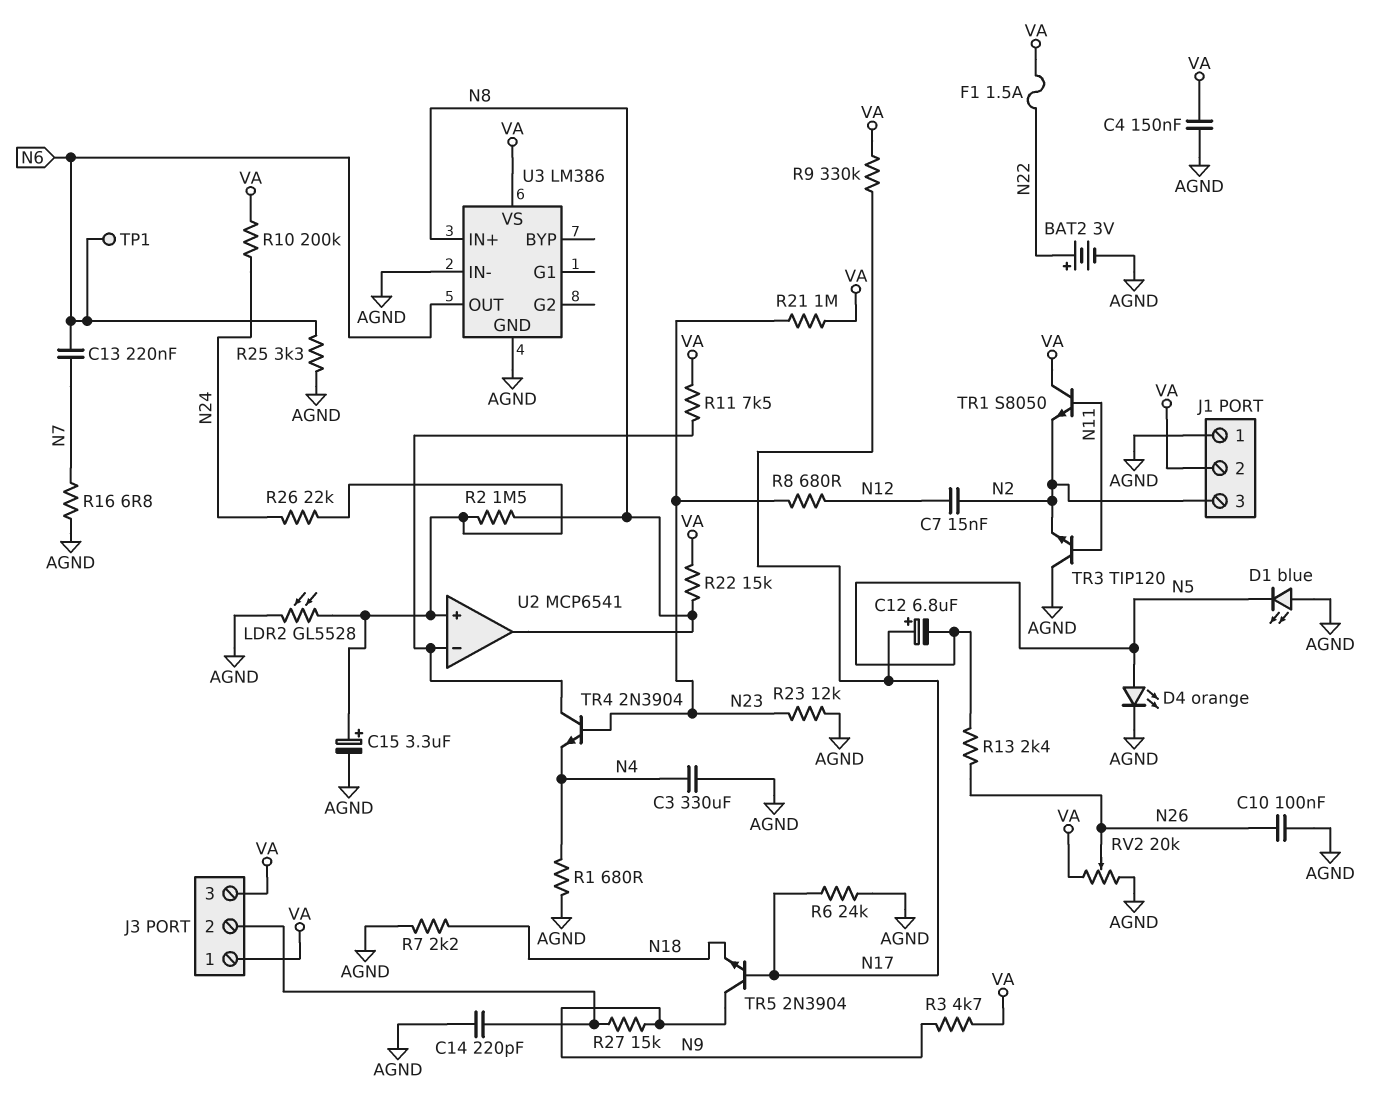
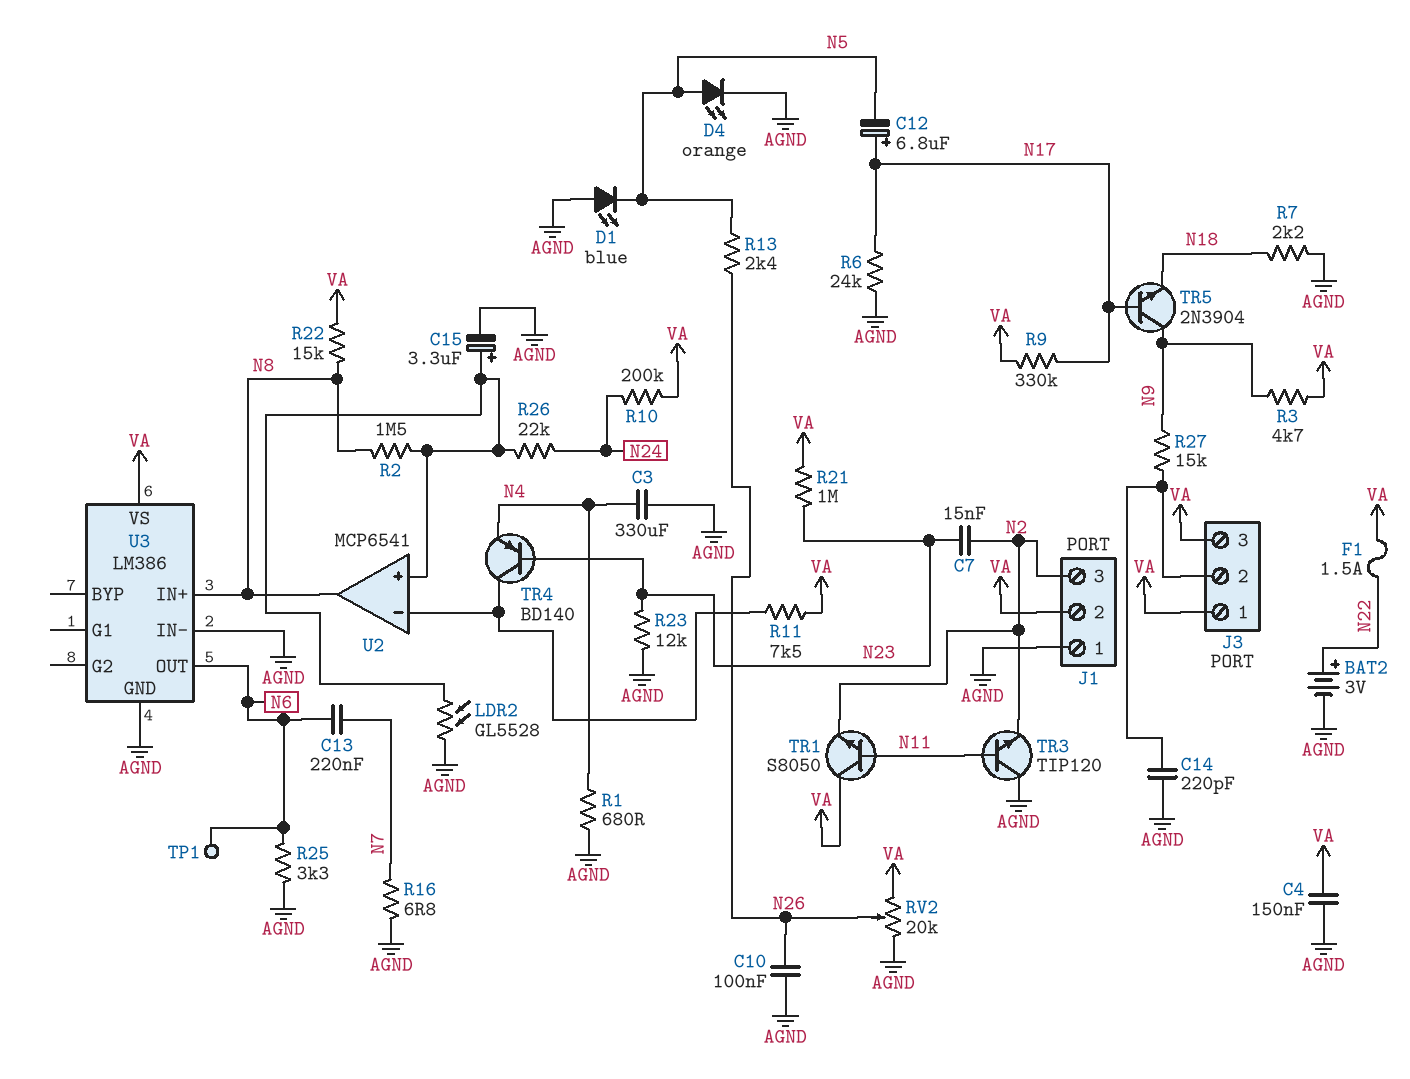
C7: 15nF (N2, N12) -> 15nF (N2, N23)
R8: 680 (N12, N23) -> none
TR4: NPN 2N3904 (B N23, C U2/in-, E N4) -> PNP BD140 (B N23, C U2/in-, E N4)

